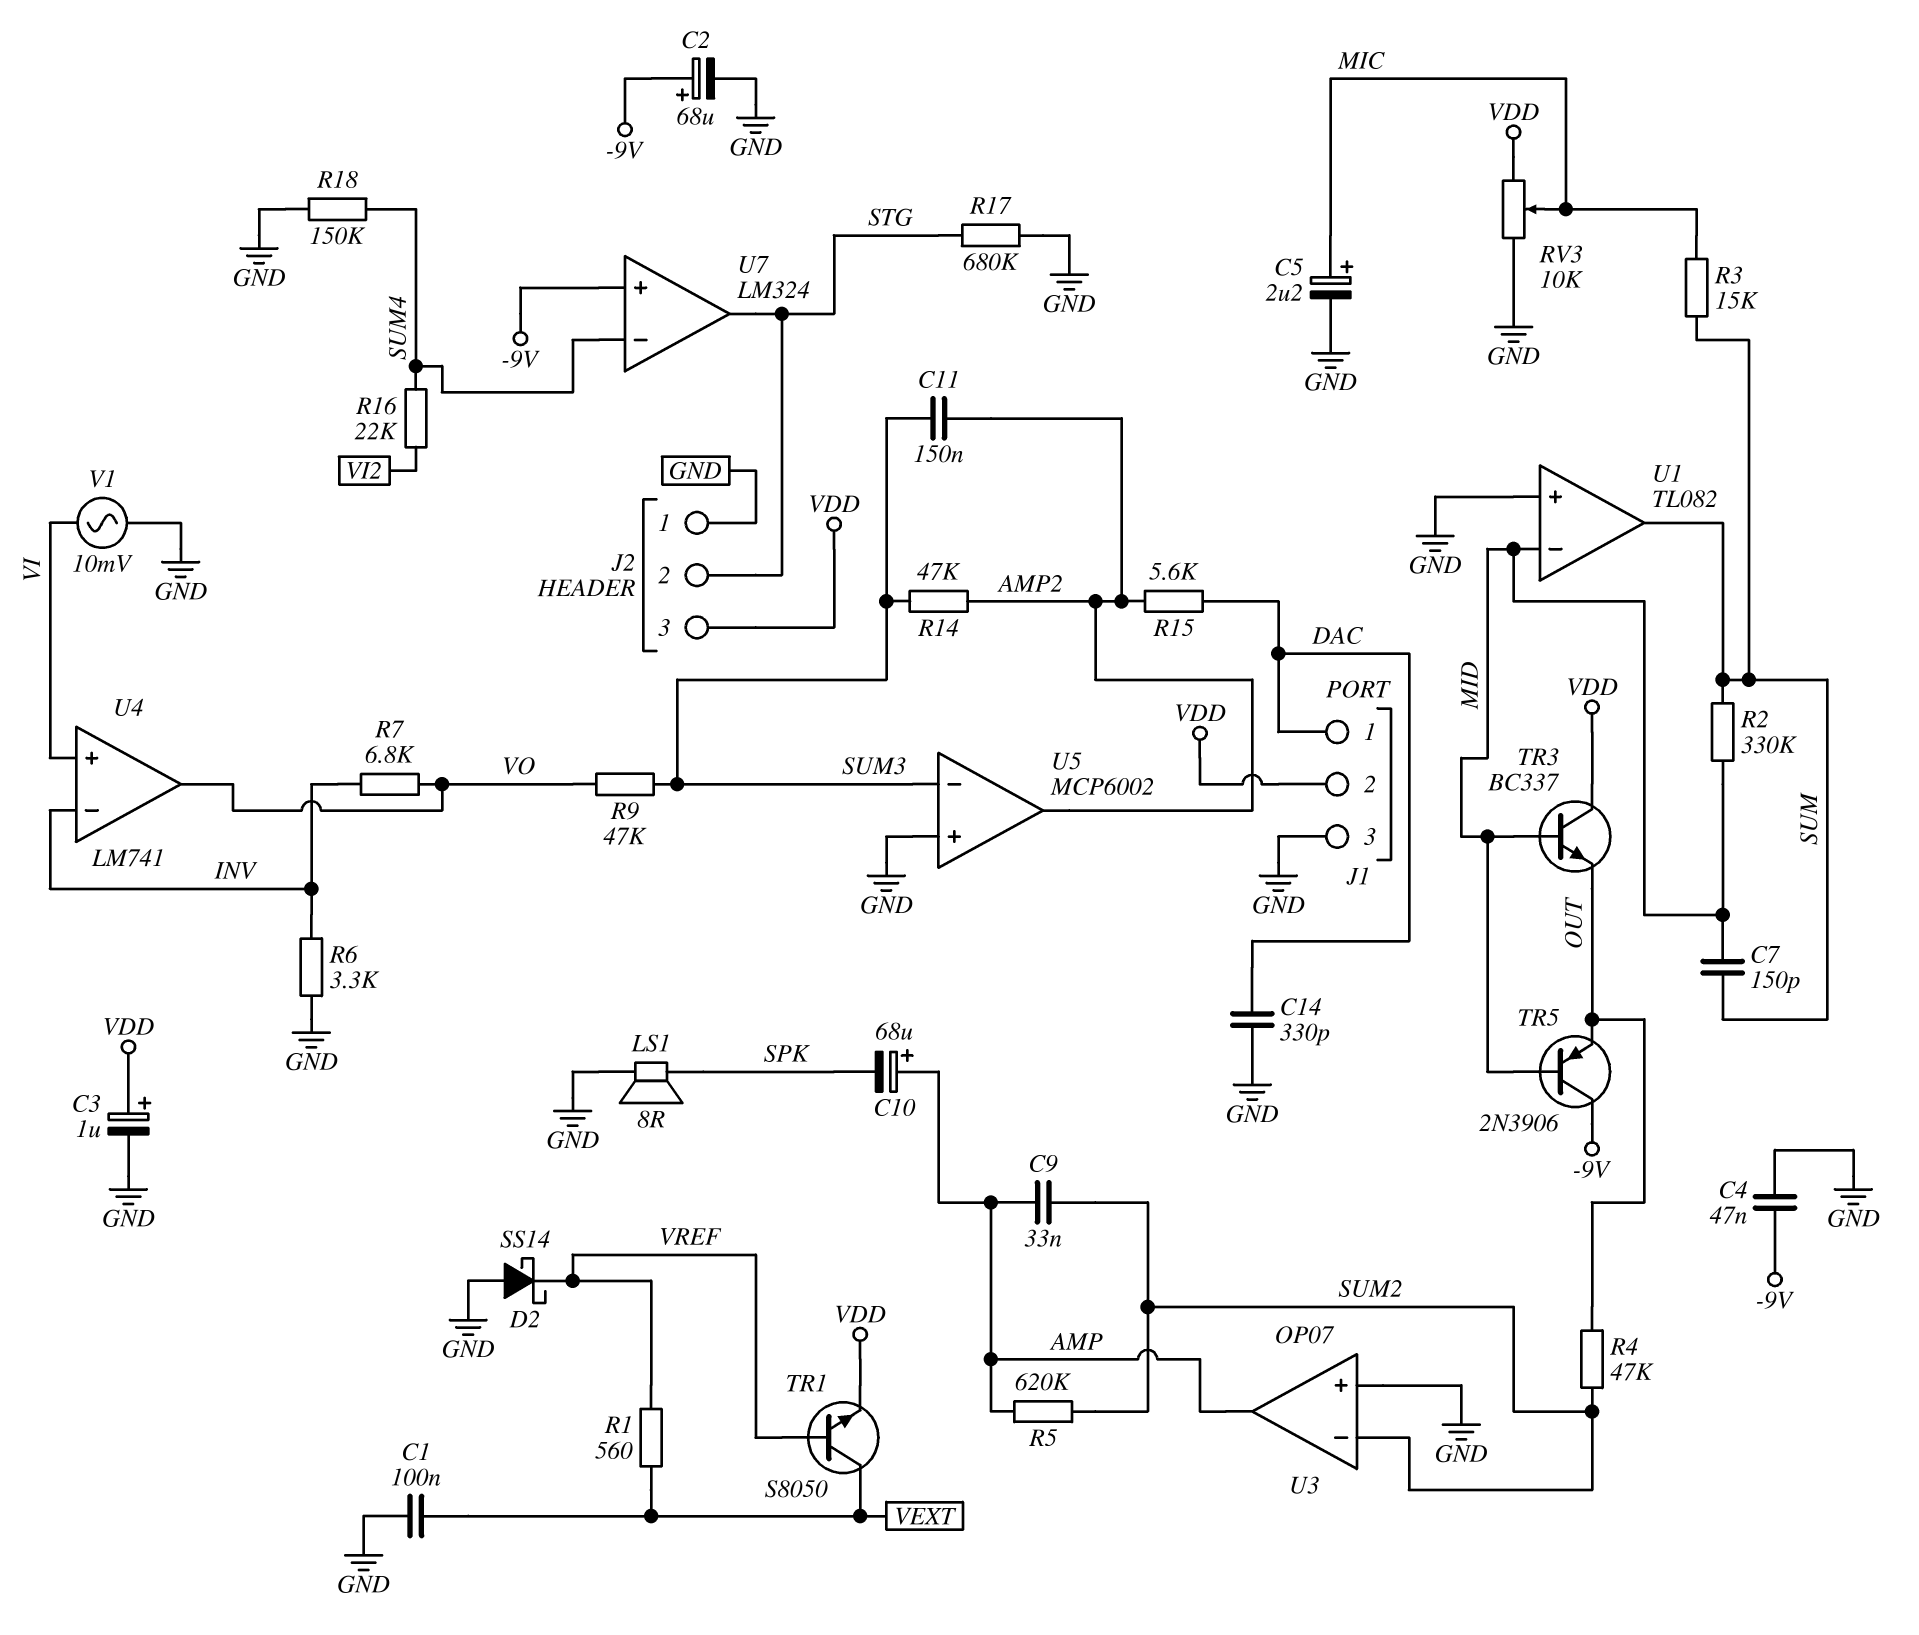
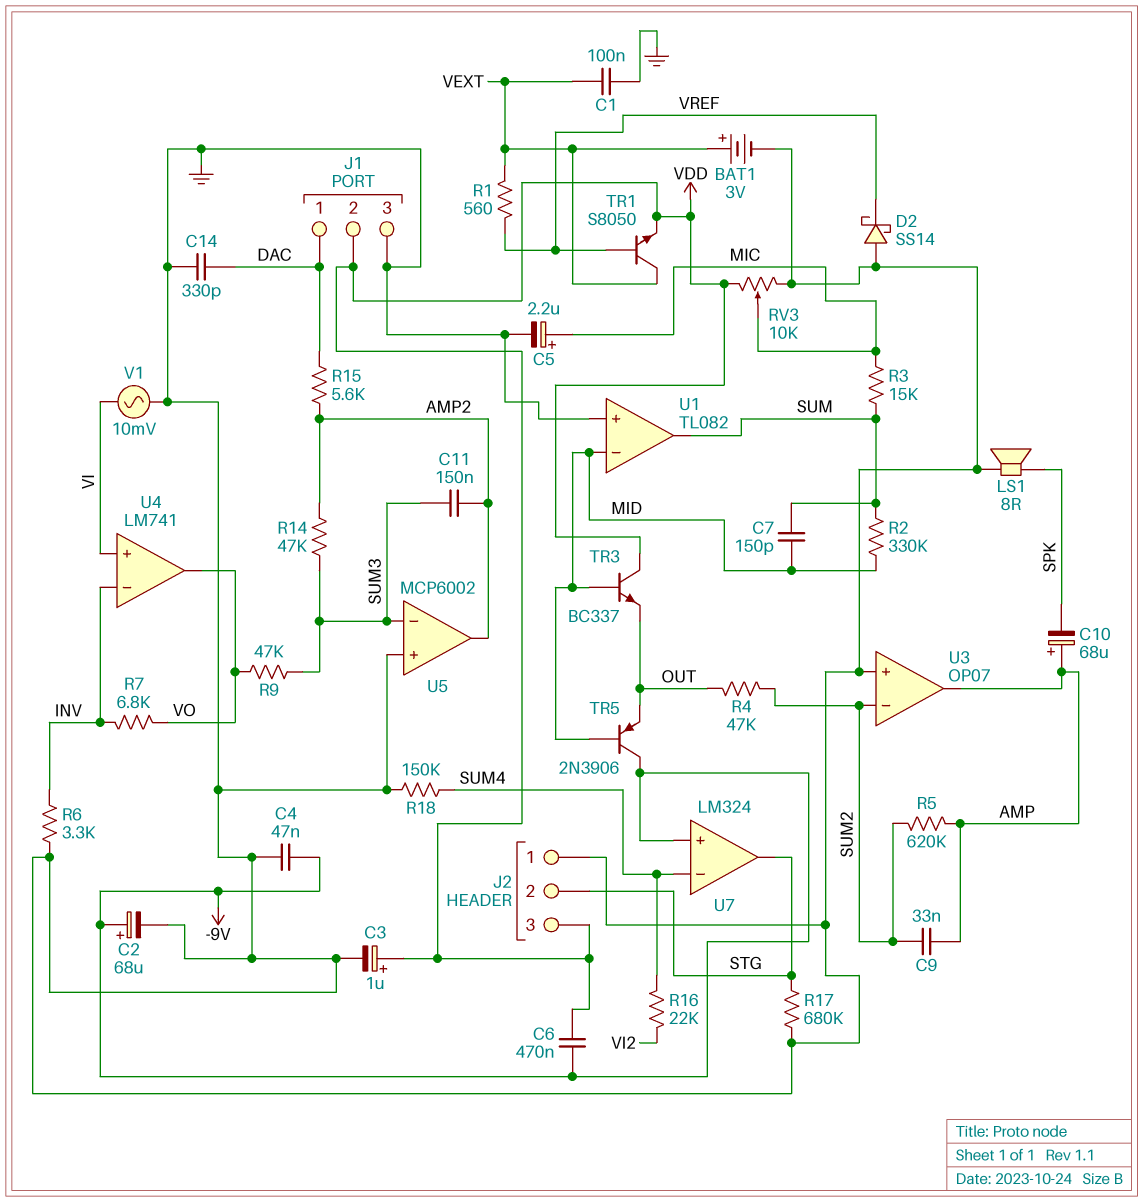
BAT1: none -> 3V (plus VEXT, minus GND)
C6: none -> 470nF (-9V, VDD)

